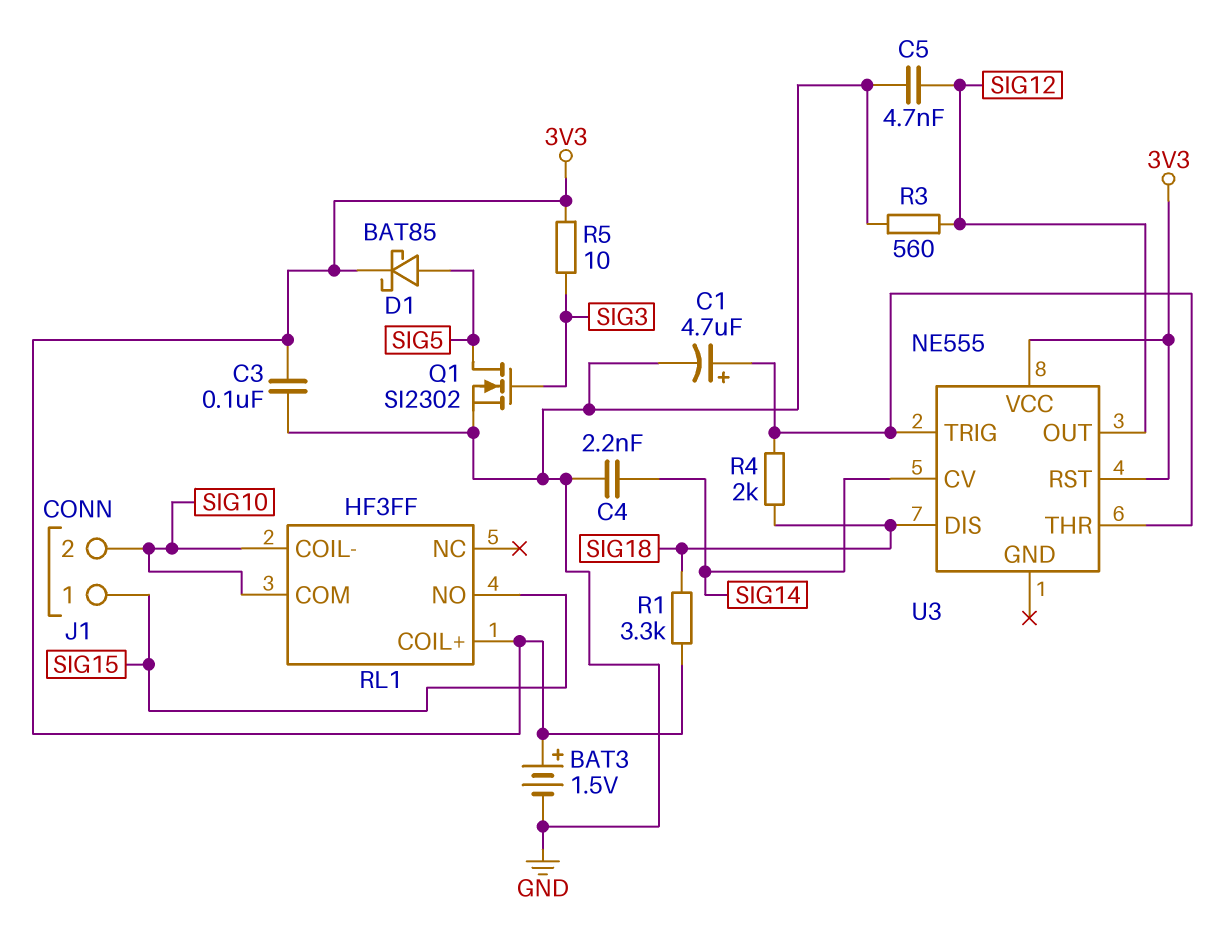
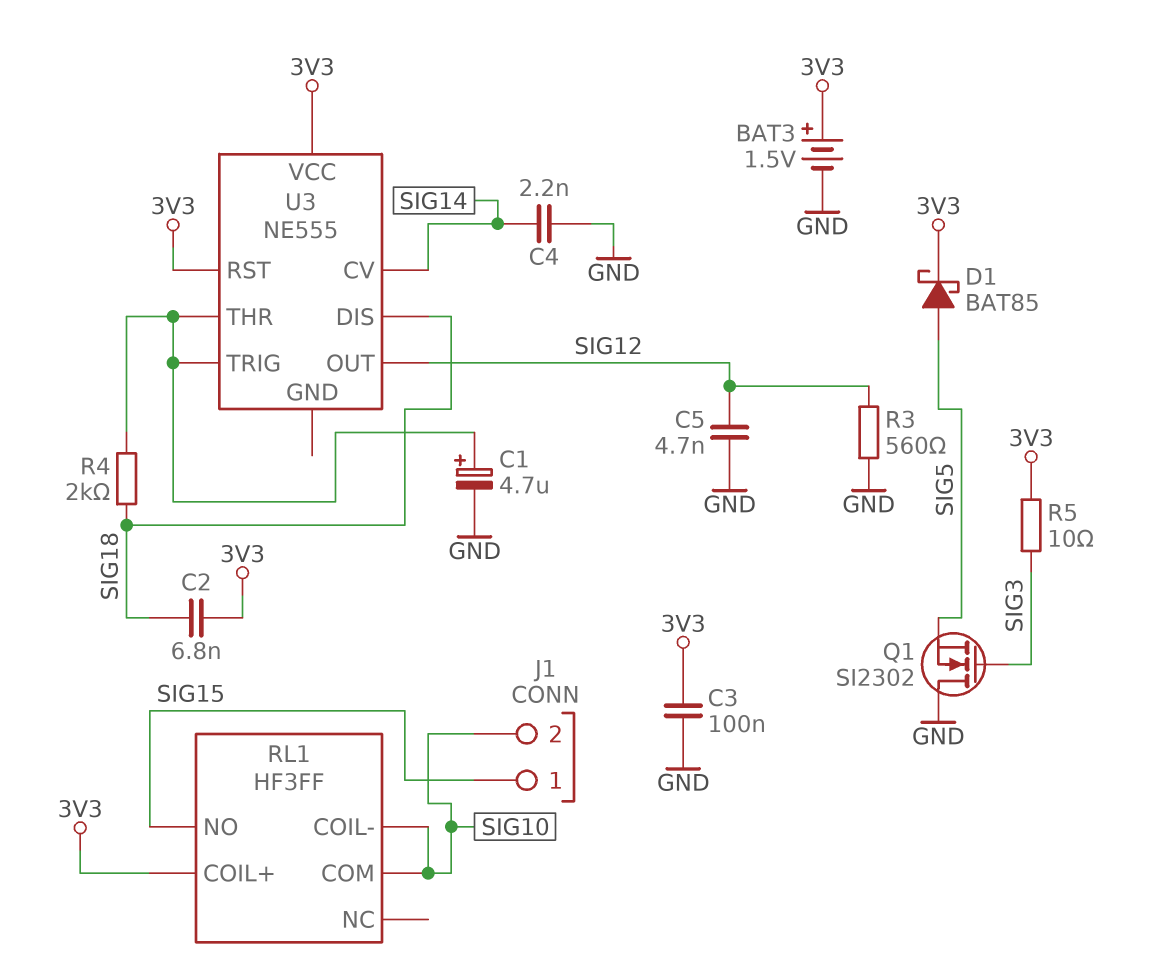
C2: none -> 6.8nF (3V3, SIG18)
Q1: NMOS SI2302 (G SIG3, D SIG5, S GND) -> NMOS SI2302 (G SIG3, D GND, S SIG5)
R1: 3.3k (3V3, SIG18) -> none

